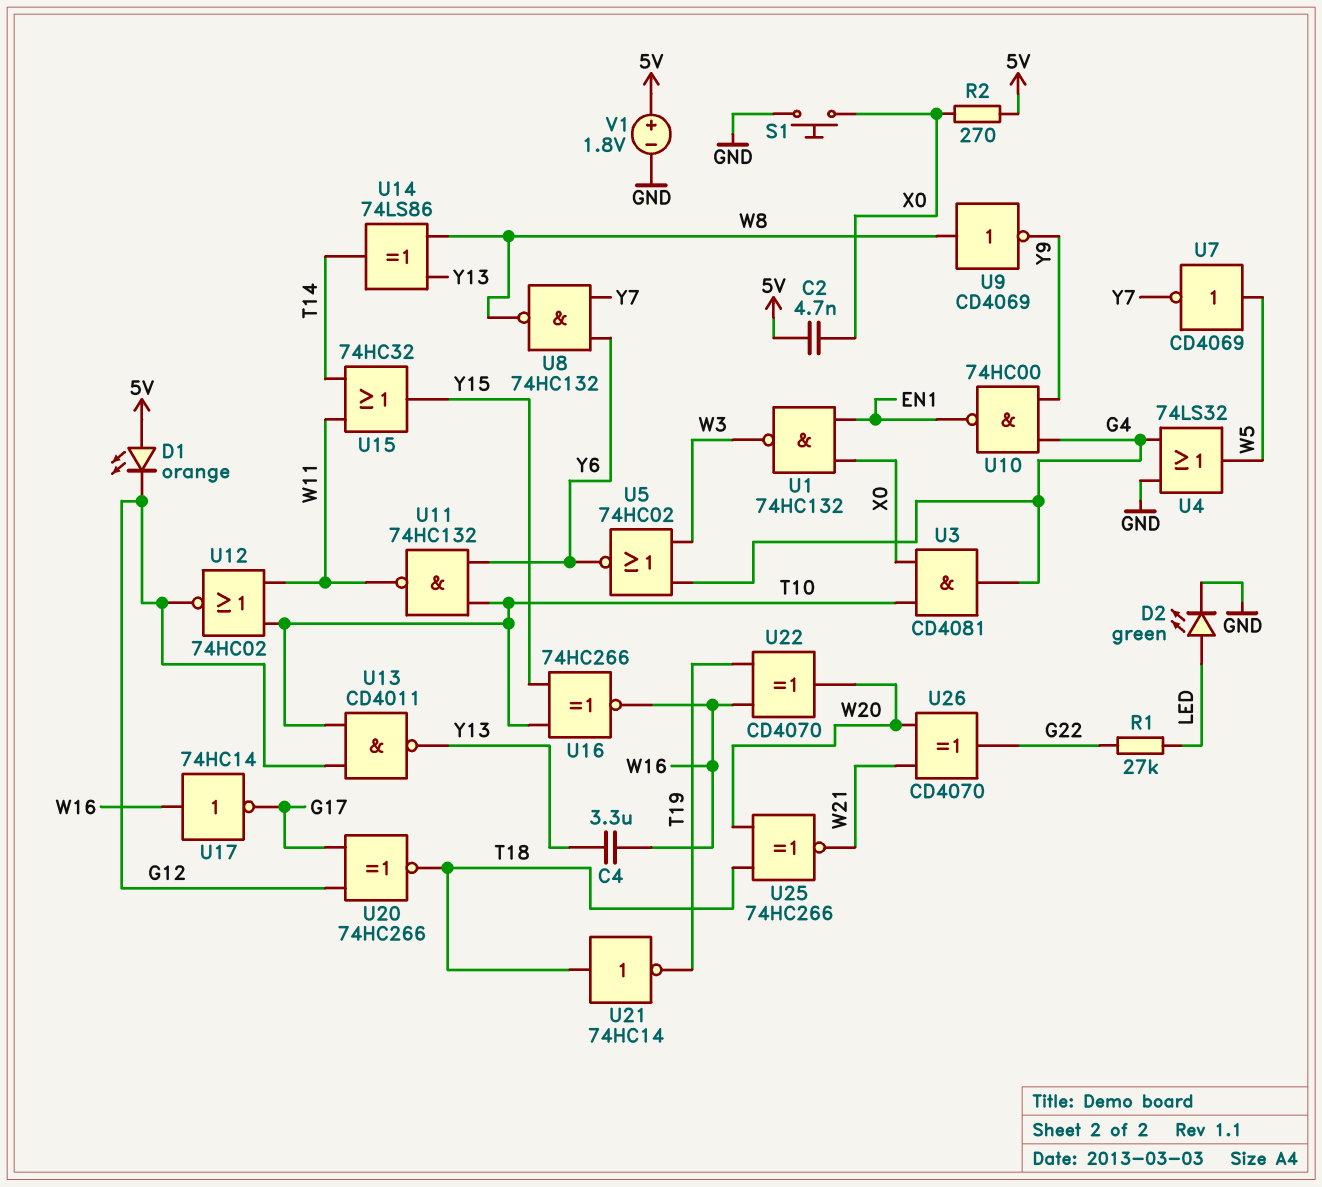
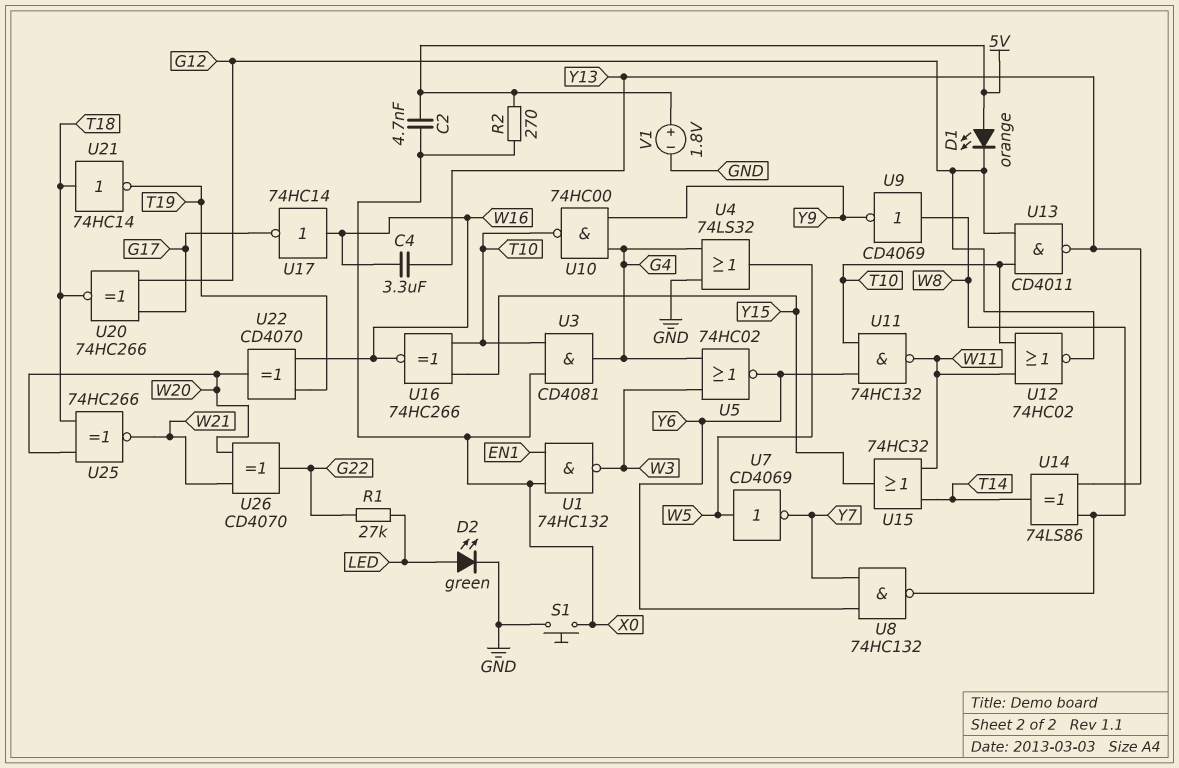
U10: NAND 74HC00 (in G4, in Y9, out EN1) -> NAND 74HC00 (in G4, in Y9, out T10)

